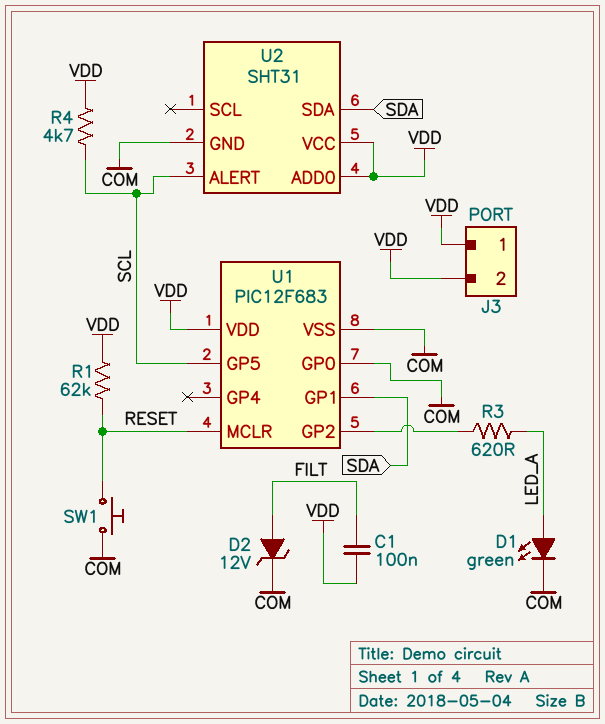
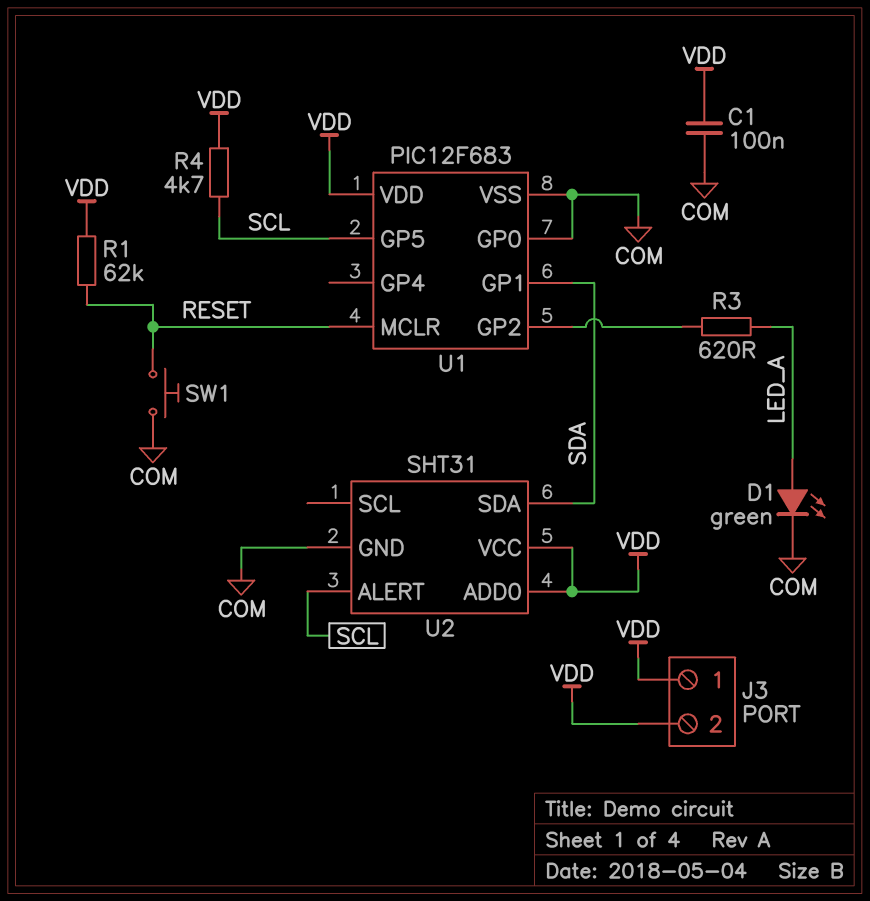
C1: 100nF (FILT, VDD) -> 100nF (COM, VDD)
D2: zener 12V (A FILT, K COM) -> none

